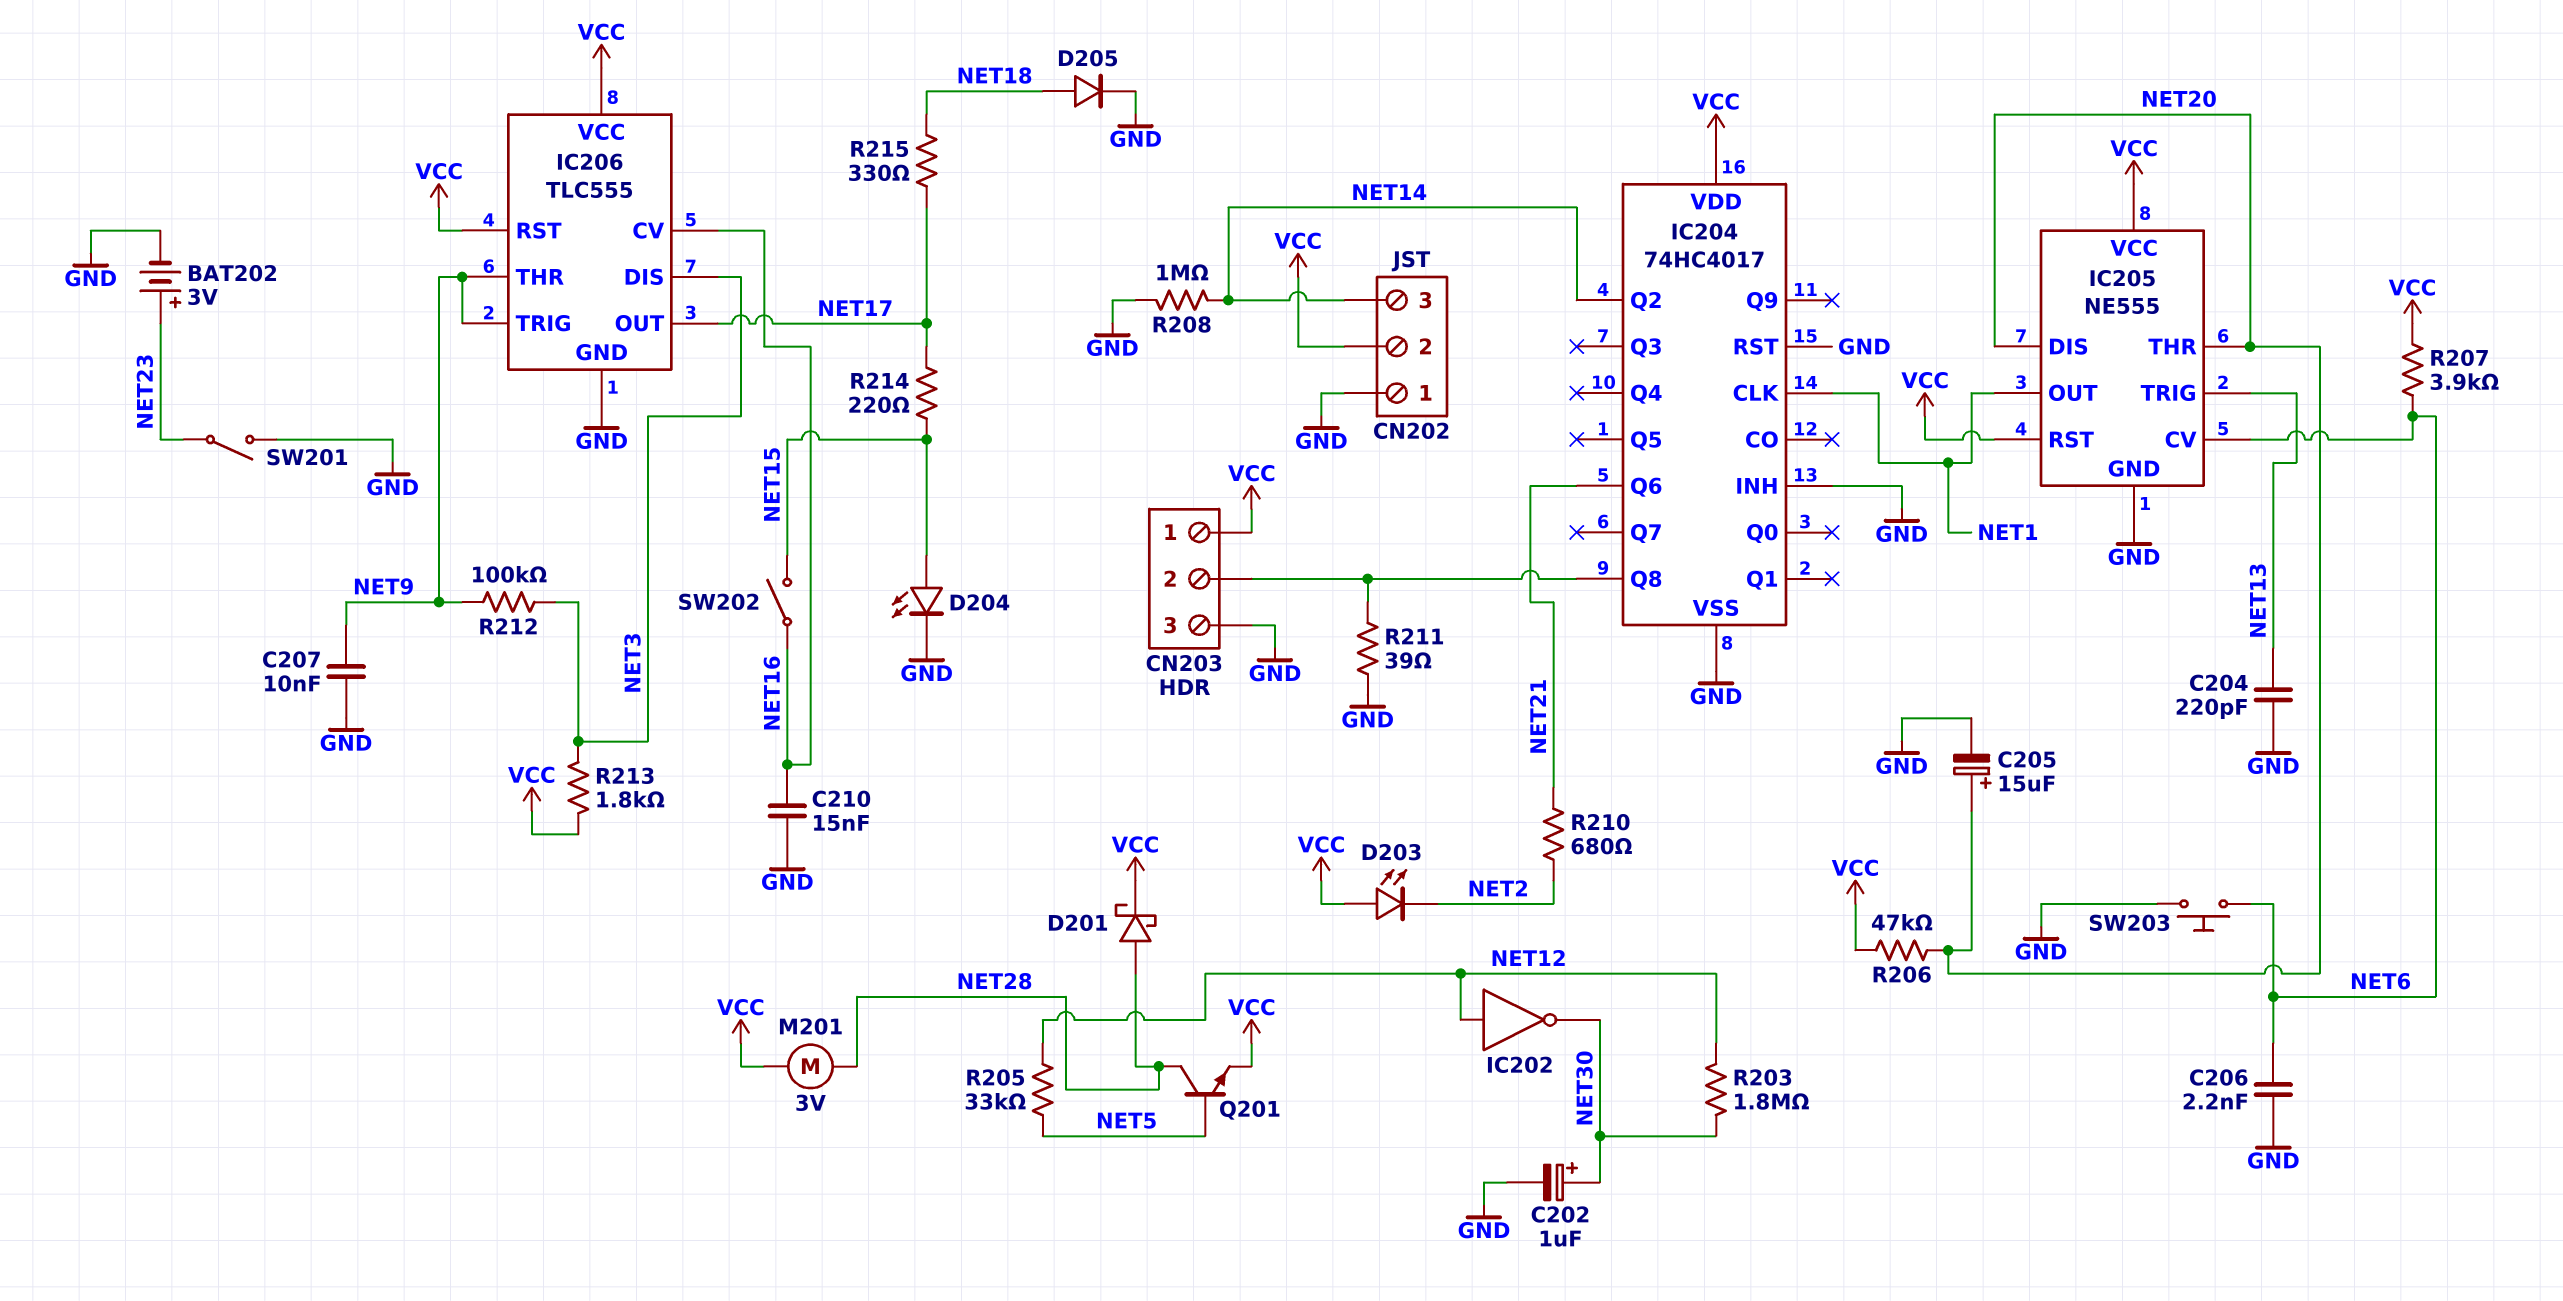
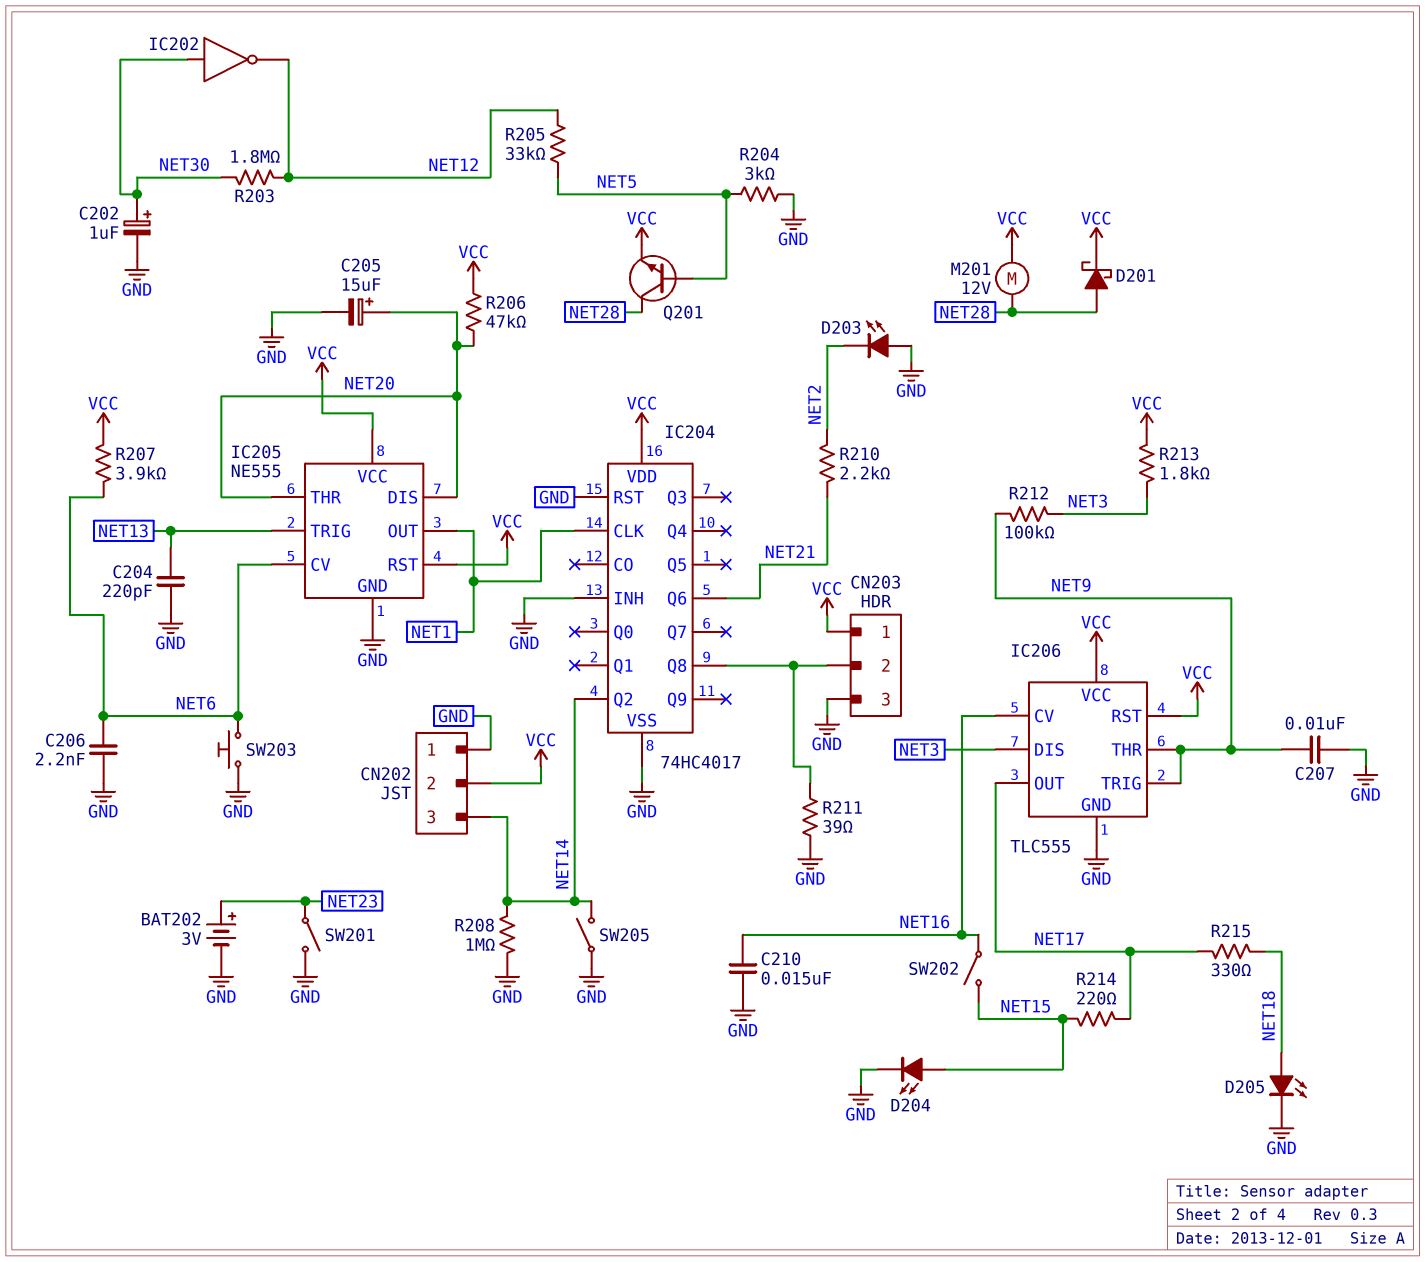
D203: LED (A VCC, K NET2) -> LED (A GND, K NET2)
D205: diode (A NET18, K GND) -> LED (A NET18, K GND)
IC202: NOT (in NET12, out NET30) -> NOT (in NET30, out NET12)
M201: motor 3V (NET28, VCC) -> motor 12V (NET28, VCC)
R204: none -> 3k (GND, NET5)
R210: 680 (NET2, NET21) -> 2.2k (NET2, NET21)
SW205: none -> switch (GND, NET14)

